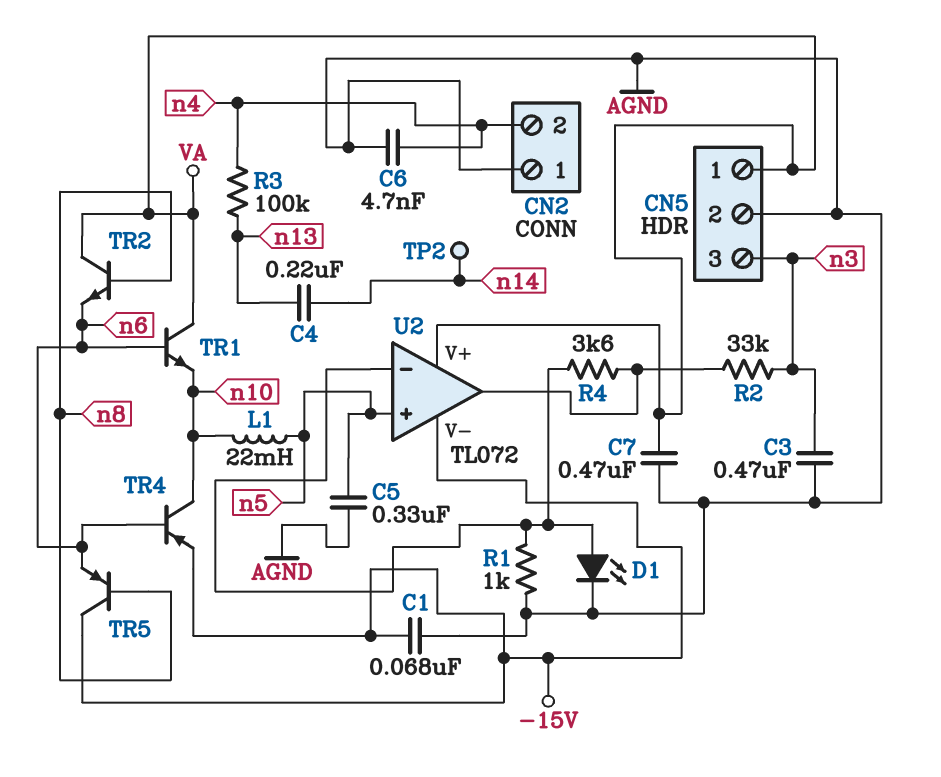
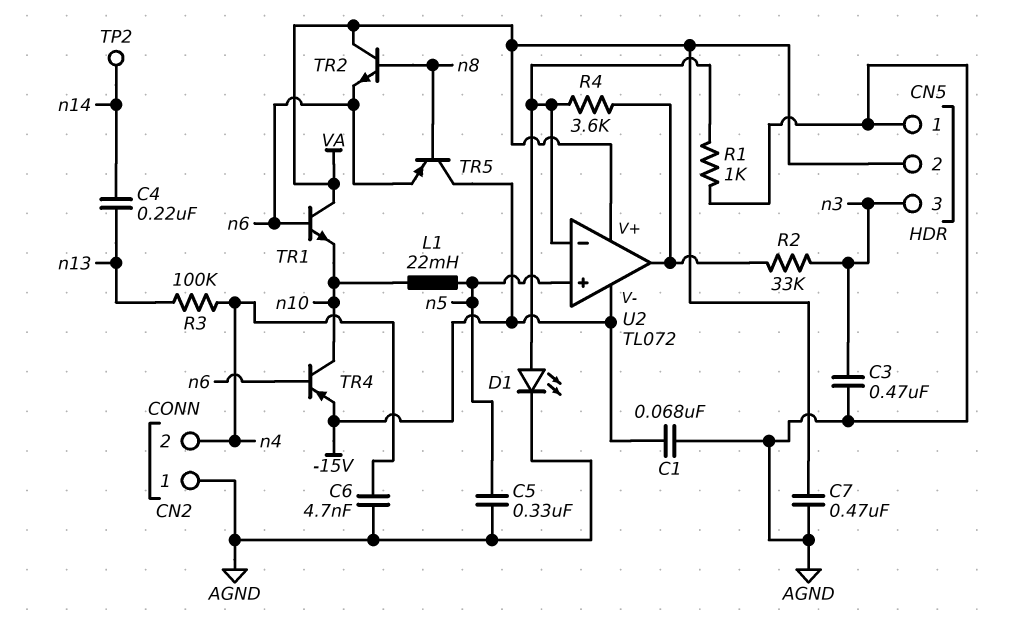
CN5 pin 1: VA -> AGND
CN5 pin 2: AGND -> VA

